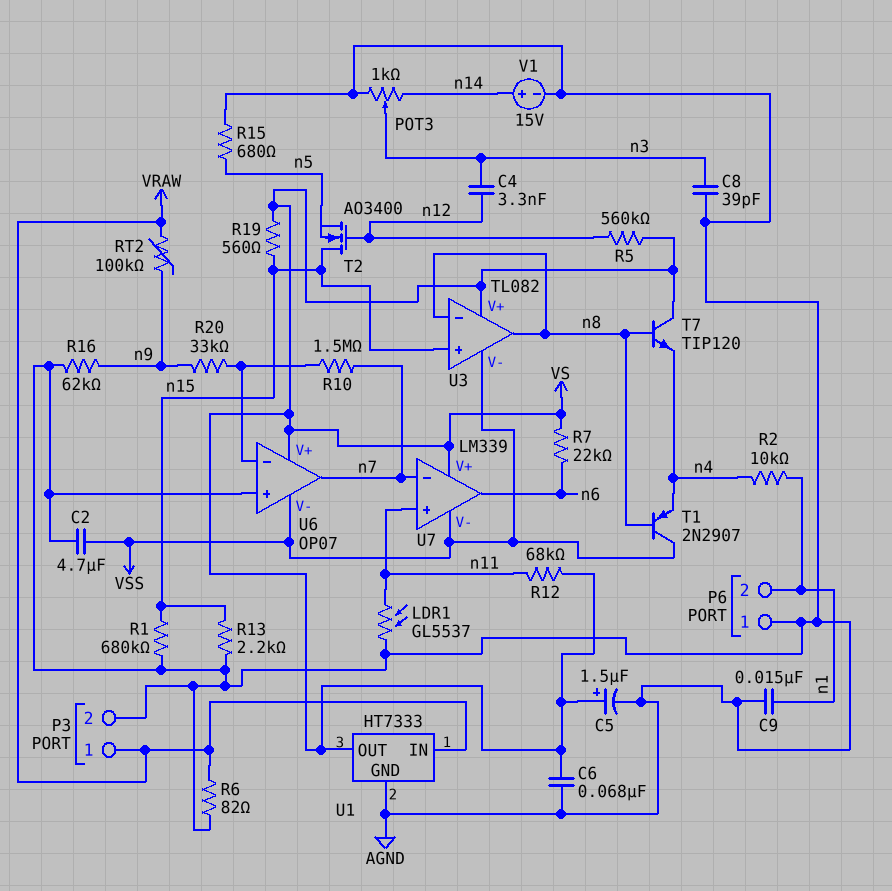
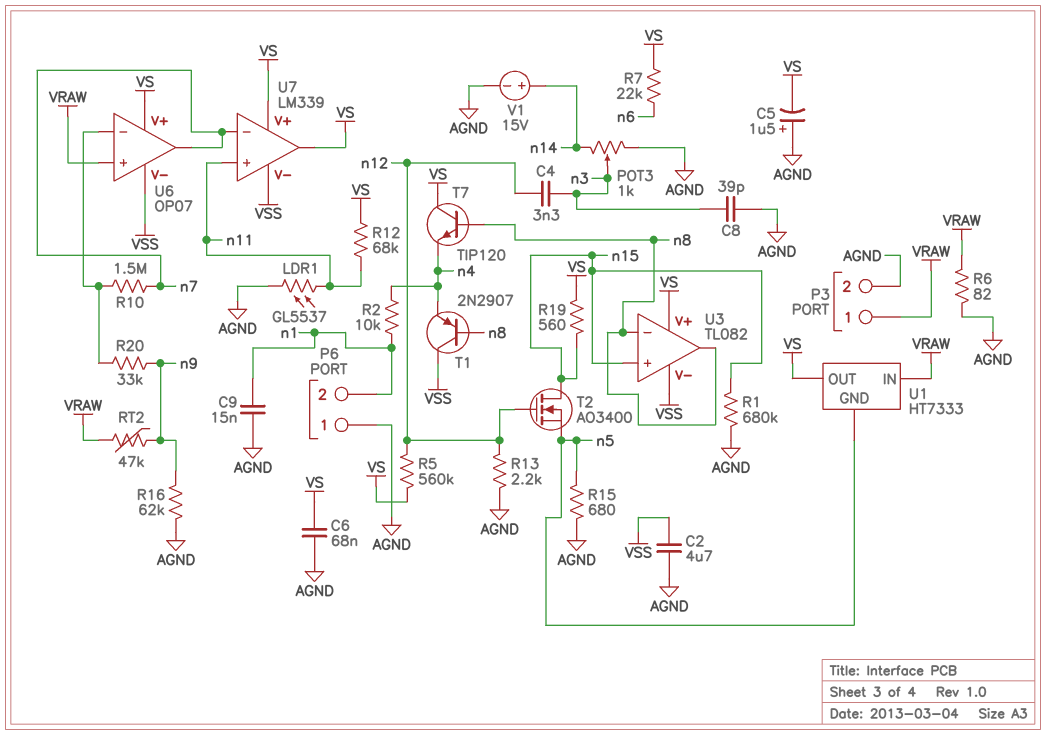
C5: 1.5uF (plus VS, minus AGND) -> 1.5uF (plus AGND, minus VS)
R13: 2.2k (AGND, n15) -> 2.2k (AGND, n12)
RT2: 100k (VRAW, n9) -> 47k (VRAW, n9)
U1 pin GND: AGND -> n5
U6 pin in+: AGND -> VRAW
U7 pin out: n6 -> VS

